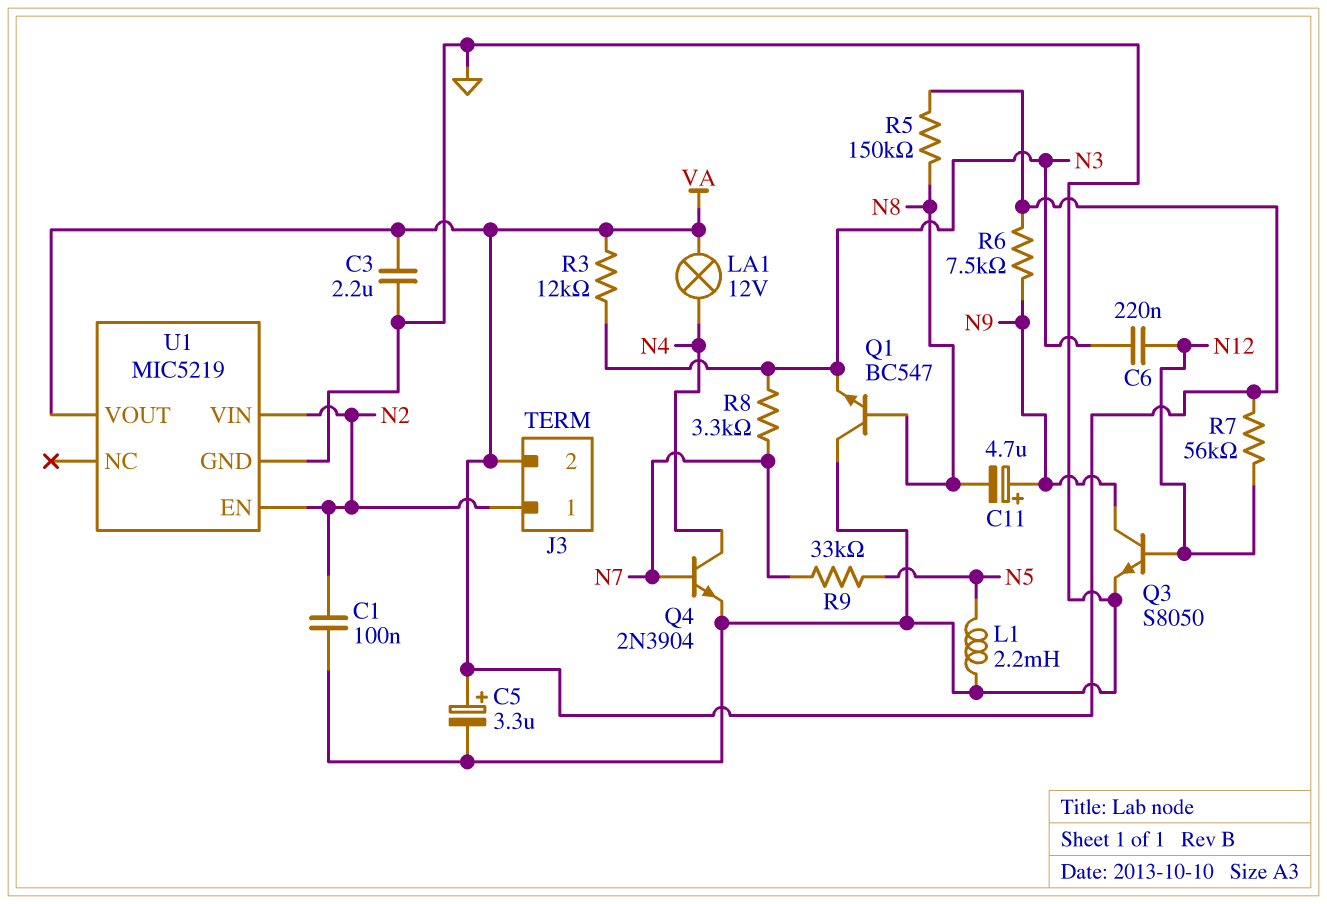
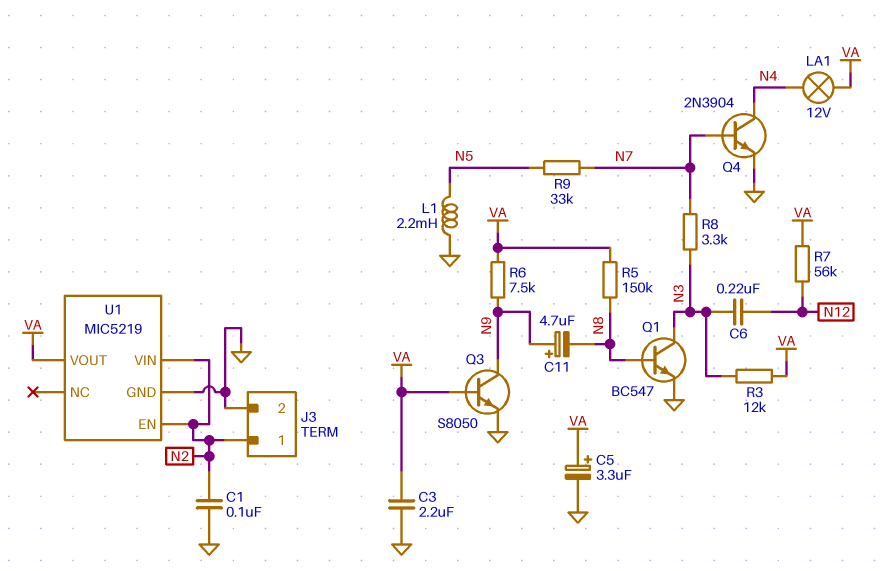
J3 pin 2: VA -> GND
Q1: NPN BC547 (B N8, C GND, E N3) -> NPN BC547 (B N8, C N3, E GND)
Q3: NPN S8050 (B N12, C N9, E GND) -> NPN S8050 (B VA, C N9, E GND)

